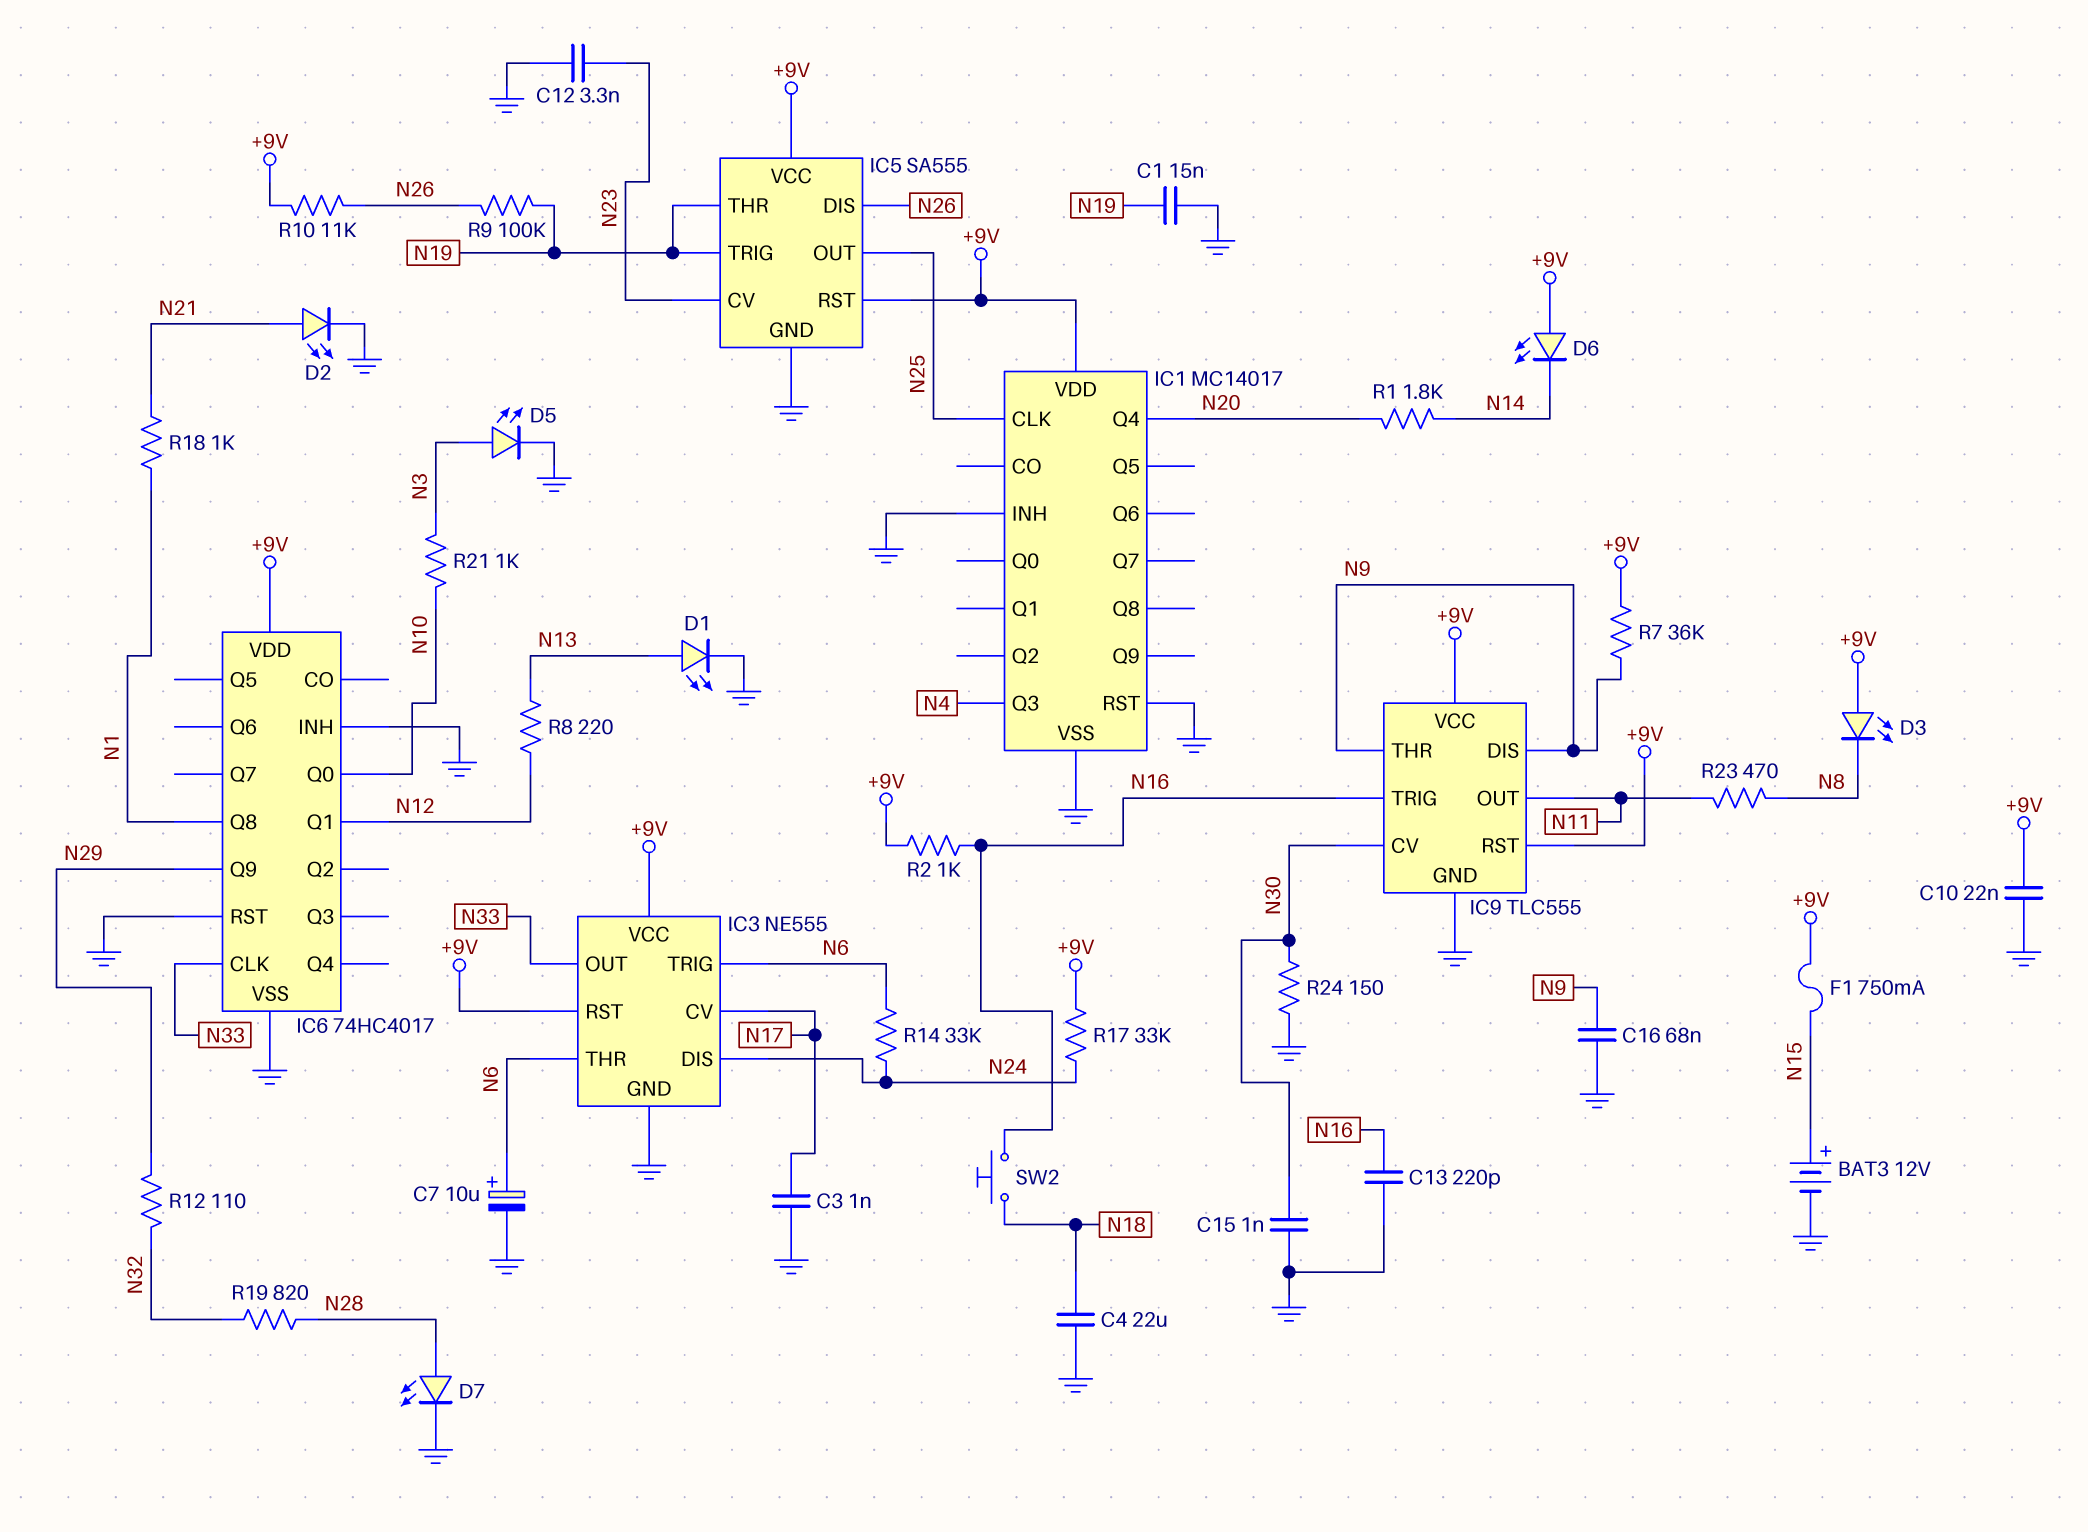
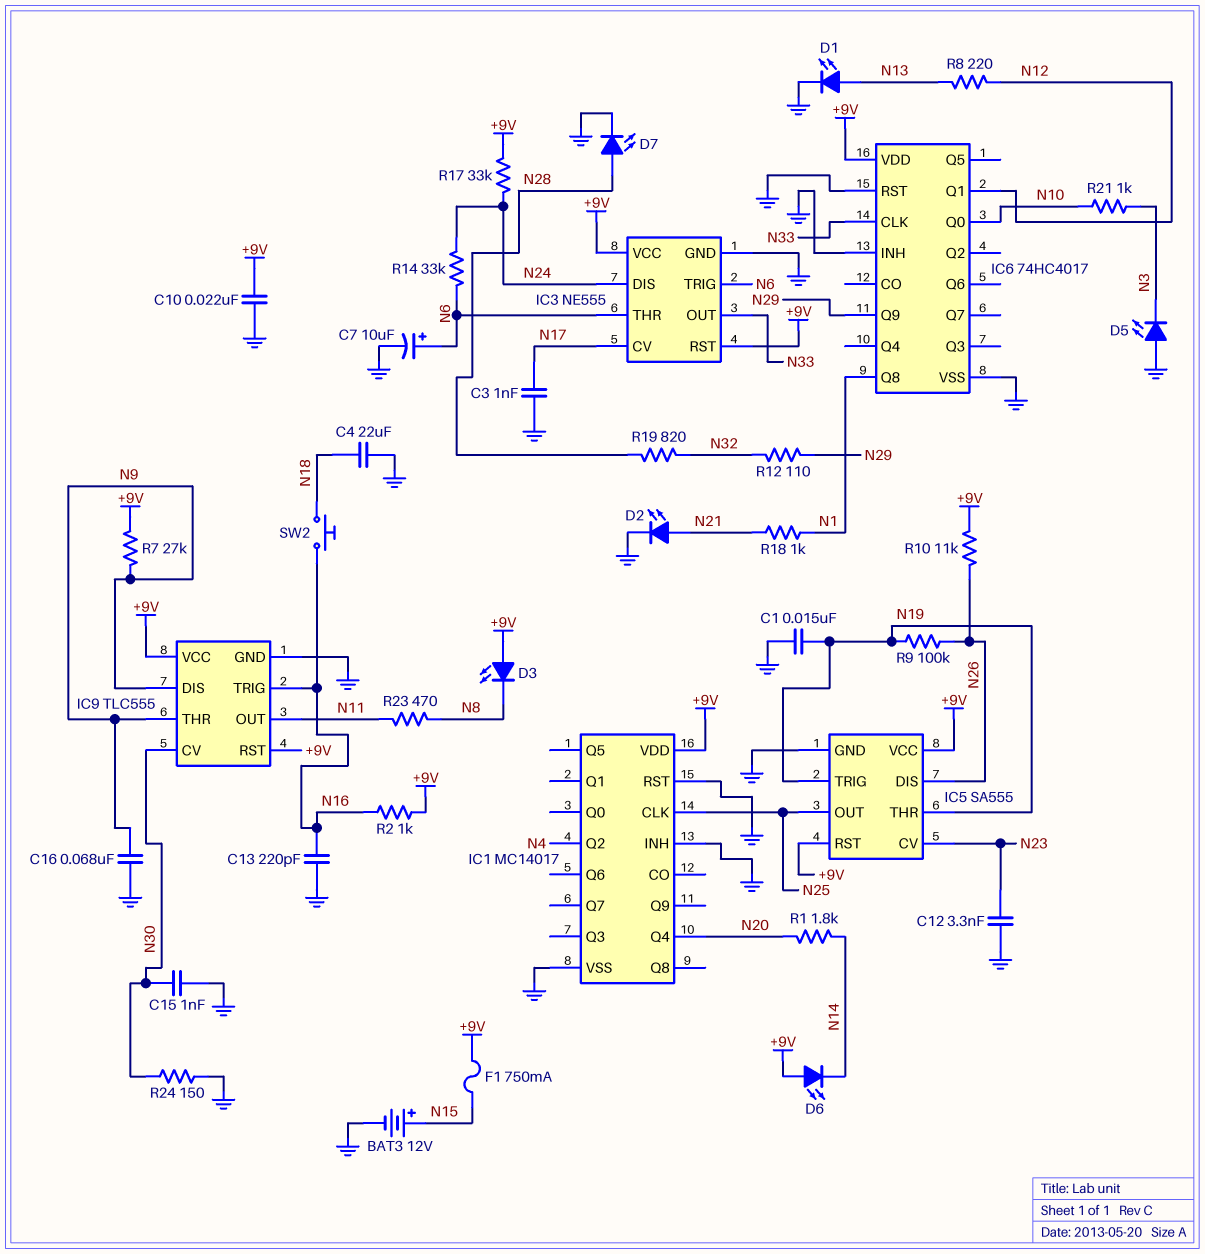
D5: LED (A N3, K GND) -> LED (A GND, K N3)
IC1 pin Q2: none -> N4
IC1 pin Q3: N4 -> none
R7: 36k (+9V, N9) -> 27k (+9V, N9)

